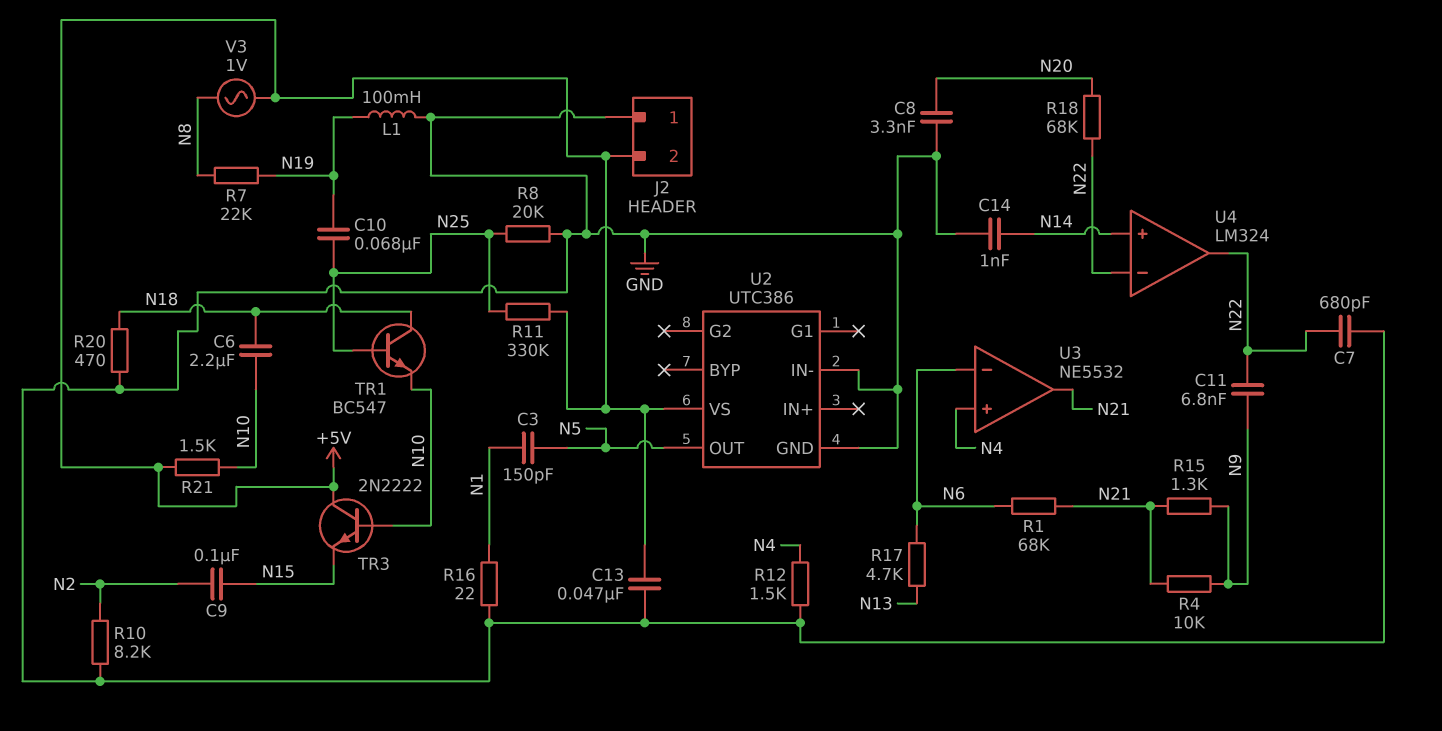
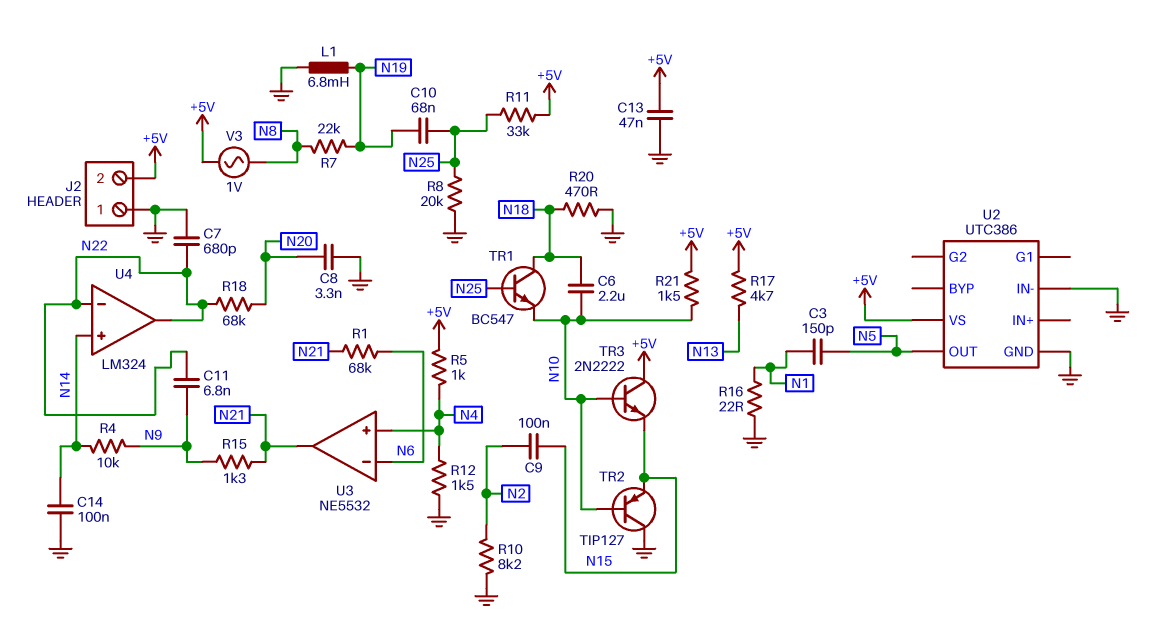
C14: 1nF (GND, N14) -> 100nF (GND, N14)
L1: 100mH (GND, N19) -> 6.8mH (GND, N19)
R4: 10k (N9, N21) -> 10k (N9, N14)
R5: none -> 1k (+5V, N4)
R11: 330k (+5V, N25) -> 33k (+5V, N25)
R17: 4.7k (N6, N13) -> 4.7k (+5V, N13)
TR2: none -> PNP TIP127 (B N10, C GND, E N15)

